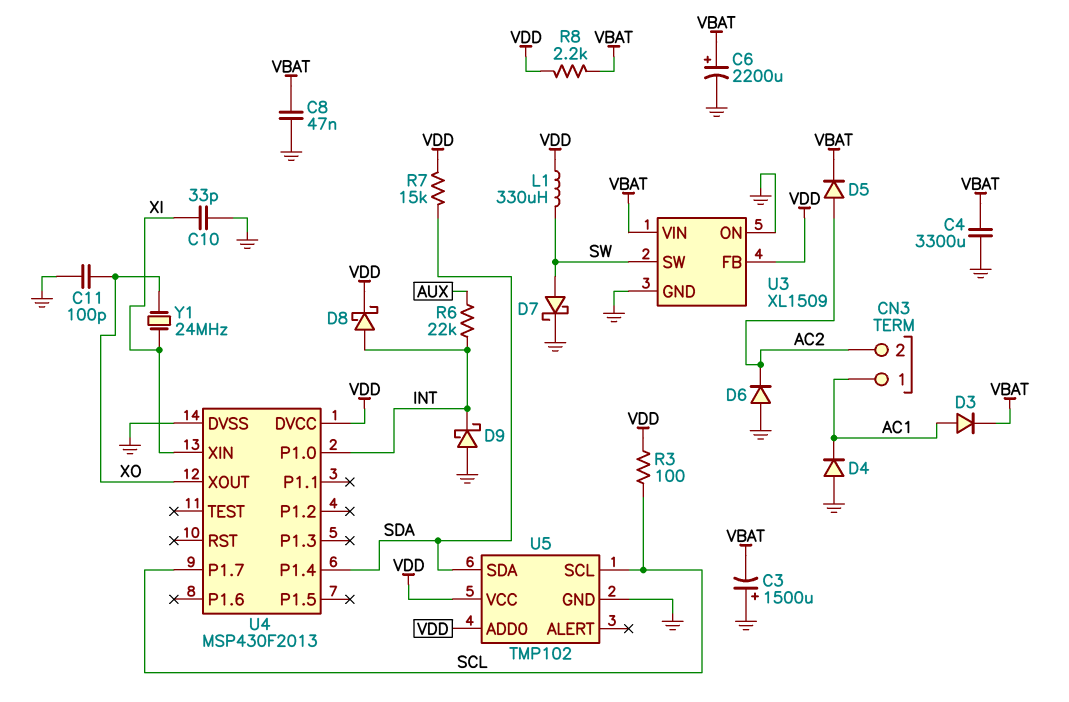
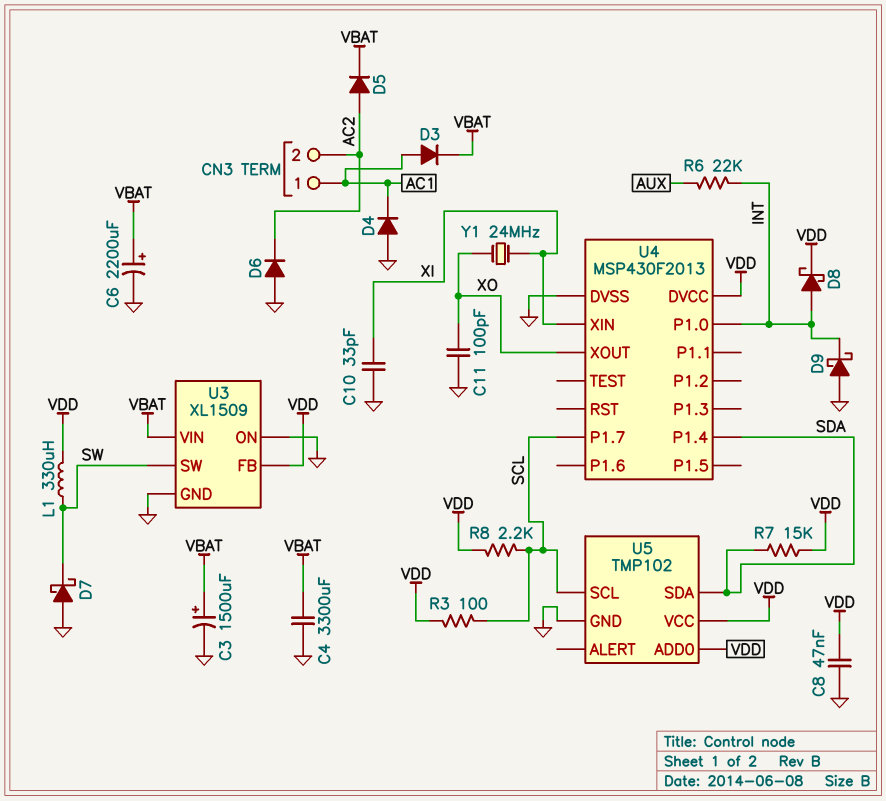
C3: 1500uF (plus GND, minus VBAT) -> 1500uF (plus VBAT, minus GND)
C8: 47nF (GND, VBAT) -> 47nF (GND, VDD)
D7: schottky (A SW, K GND) -> schottky (A GND, K SW)
R8: 2.2k (VBAT, VDD) -> 2.2k (SCL, VDD)

